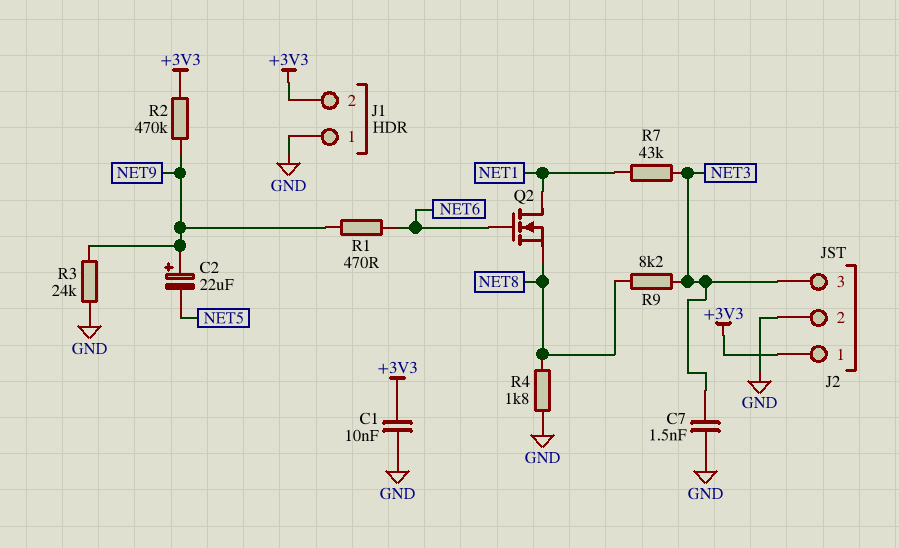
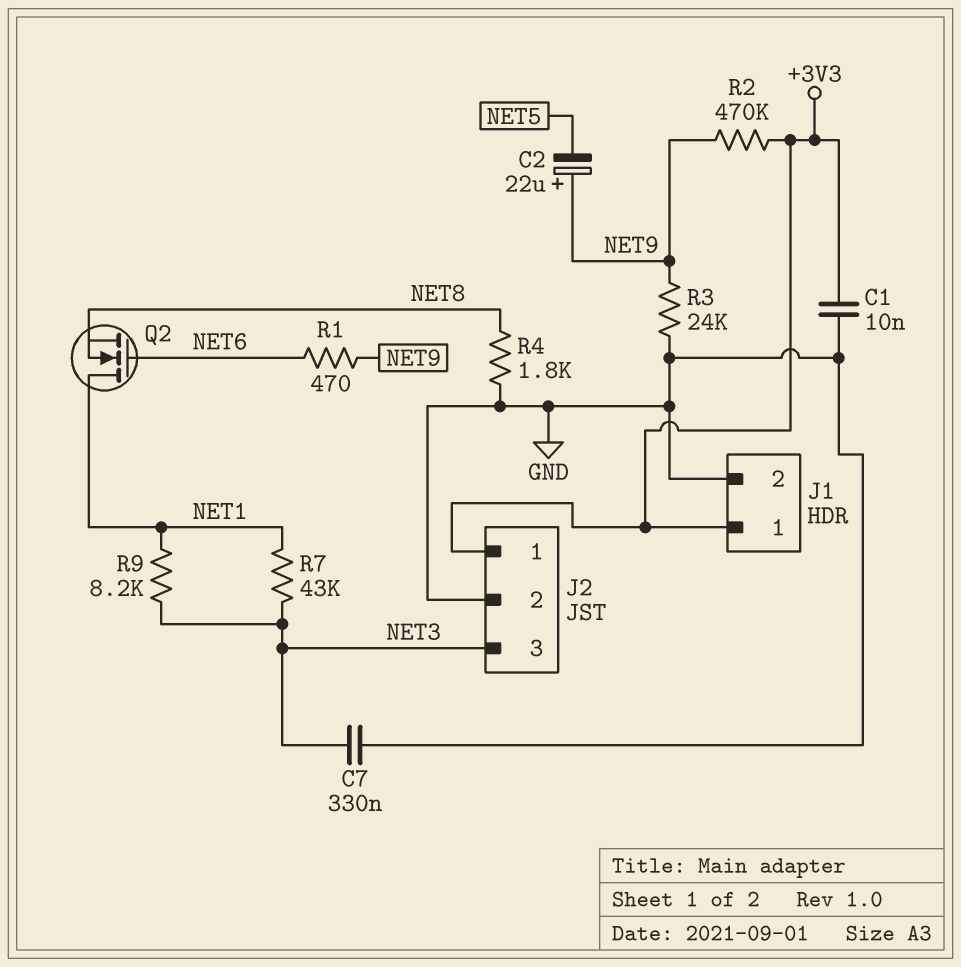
C7: 1.5nF (GND, NET3) -> 330nF (GND, NET3)
J1 pin 1: GND -> +3V3
J1 pin 2: +3V3 -> GND
R9: 8.2k (NET3, NET8) -> 8.2k (NET1, NET3)

